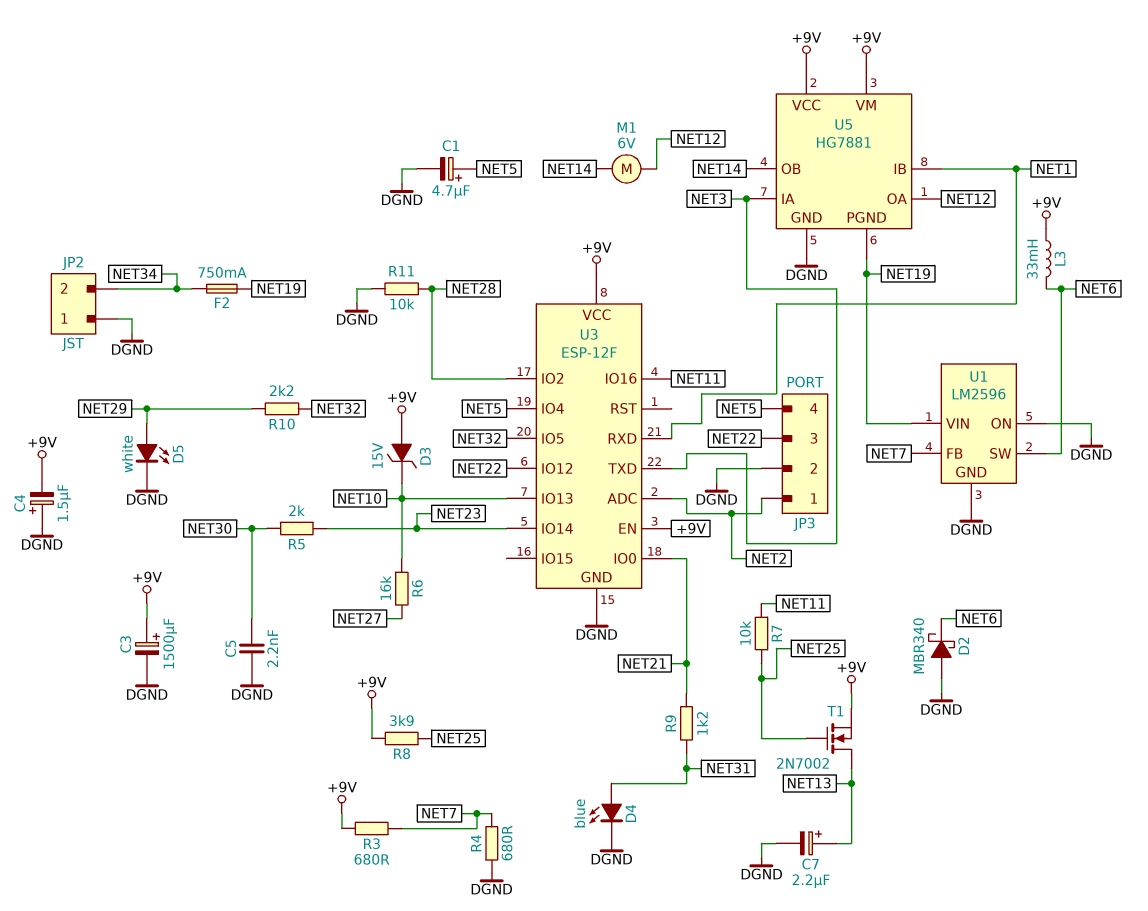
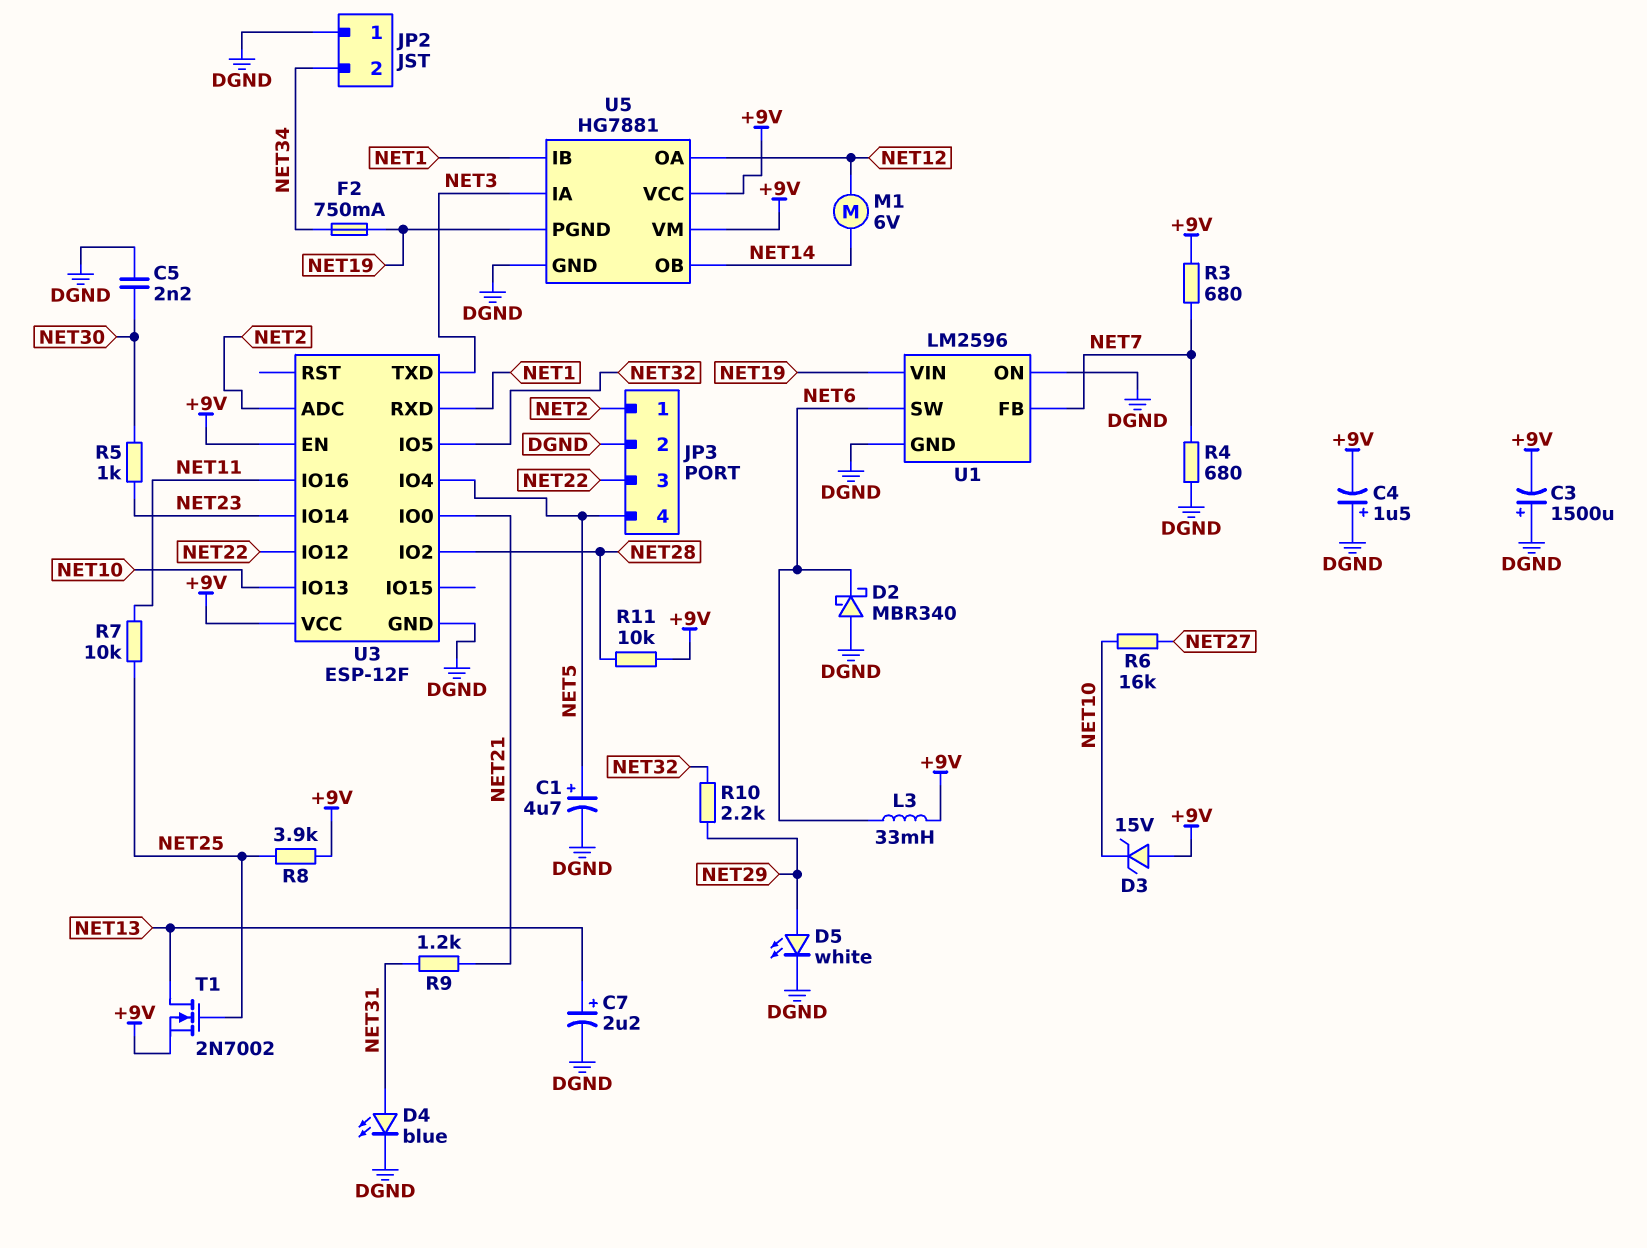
C3: 1500uF (plus +9V, minus DGND) -> 1500uF (plus DGND, minus +9V)
R5: 2k (NET23, NET30) -> 1k (NET23, NET30)
R11: 10k (DGND, NET28) -> 10k (+9V, NET28)

